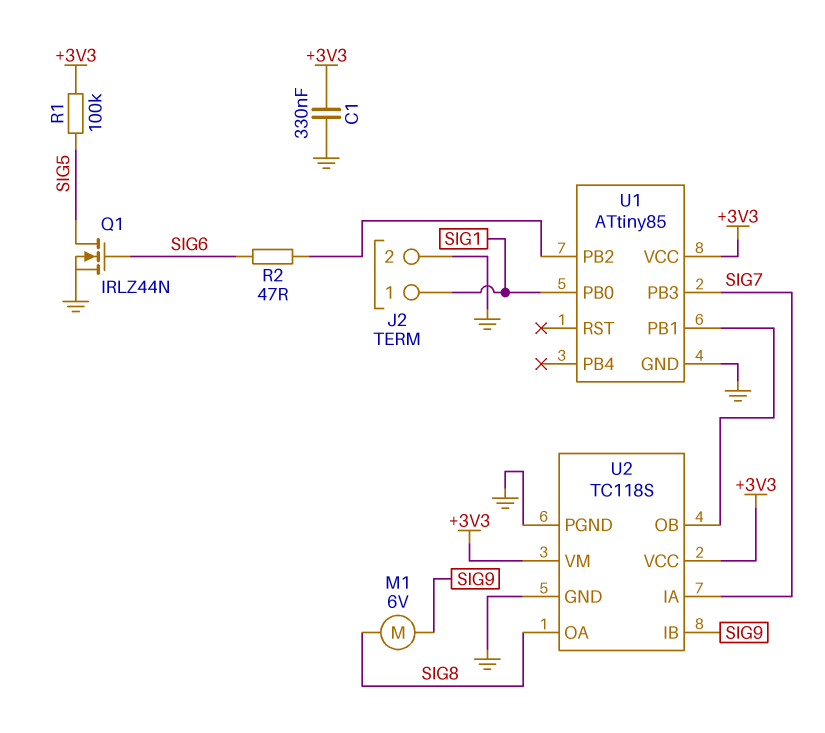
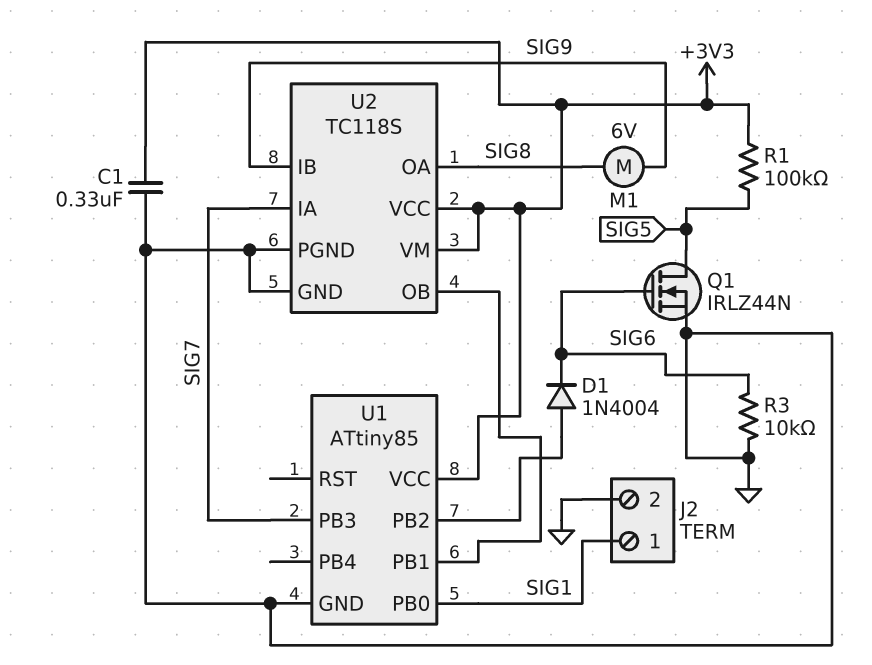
D1: none -> diode 1N4004 (A U1/PB2, K SIG6)
R2: 47 (SIG6, U1/PB2) -> none
R3: none -> 10k (GND, SIG6)

